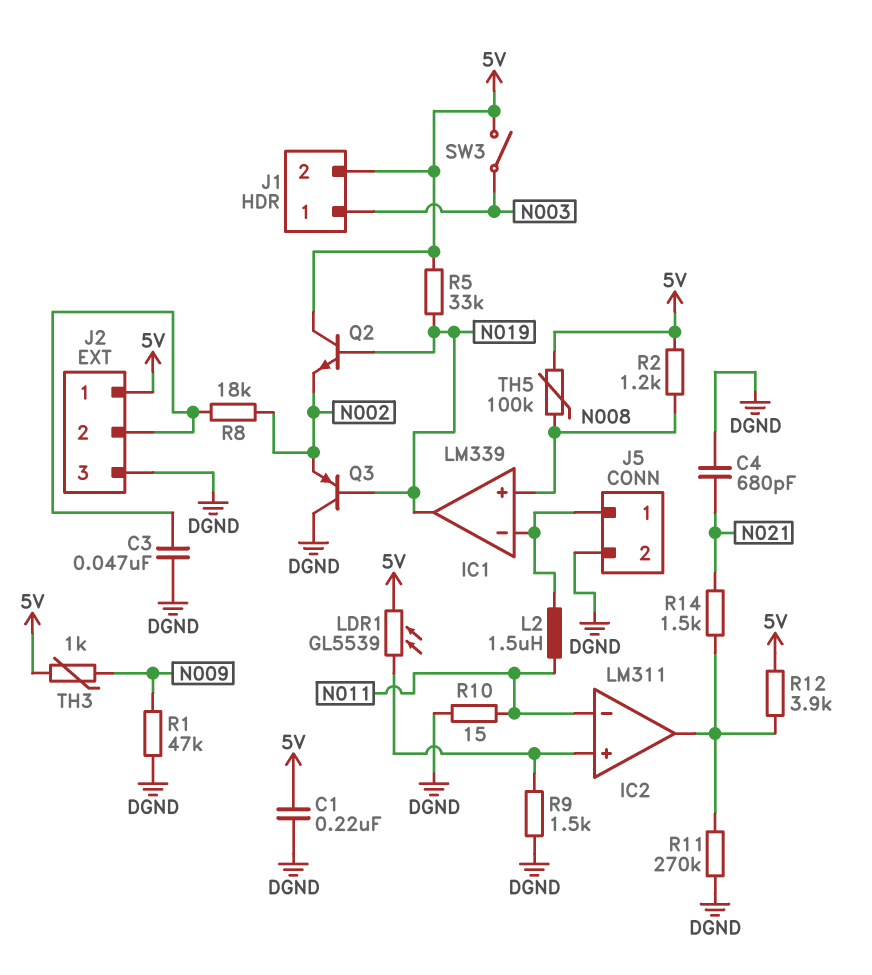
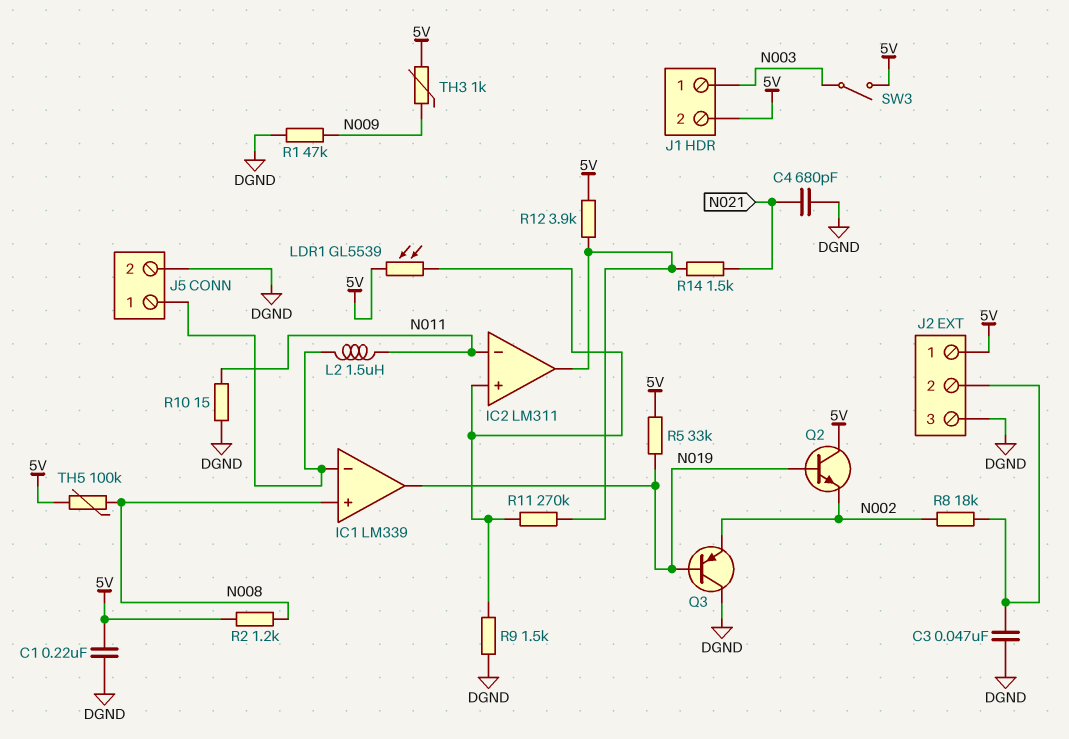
R11: 270k (DGND, IC2/out) -> 270k (IC2/in+, IC2/out)

